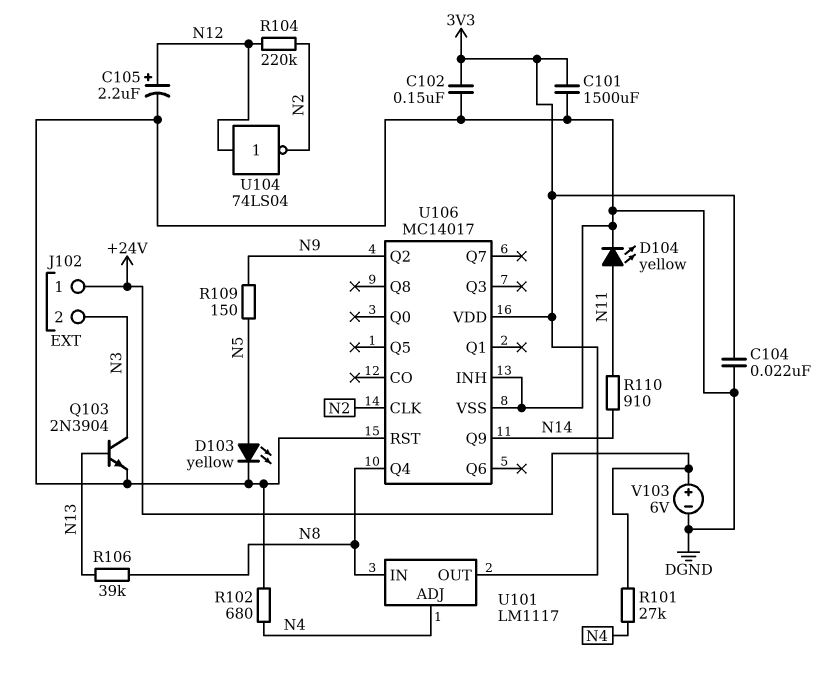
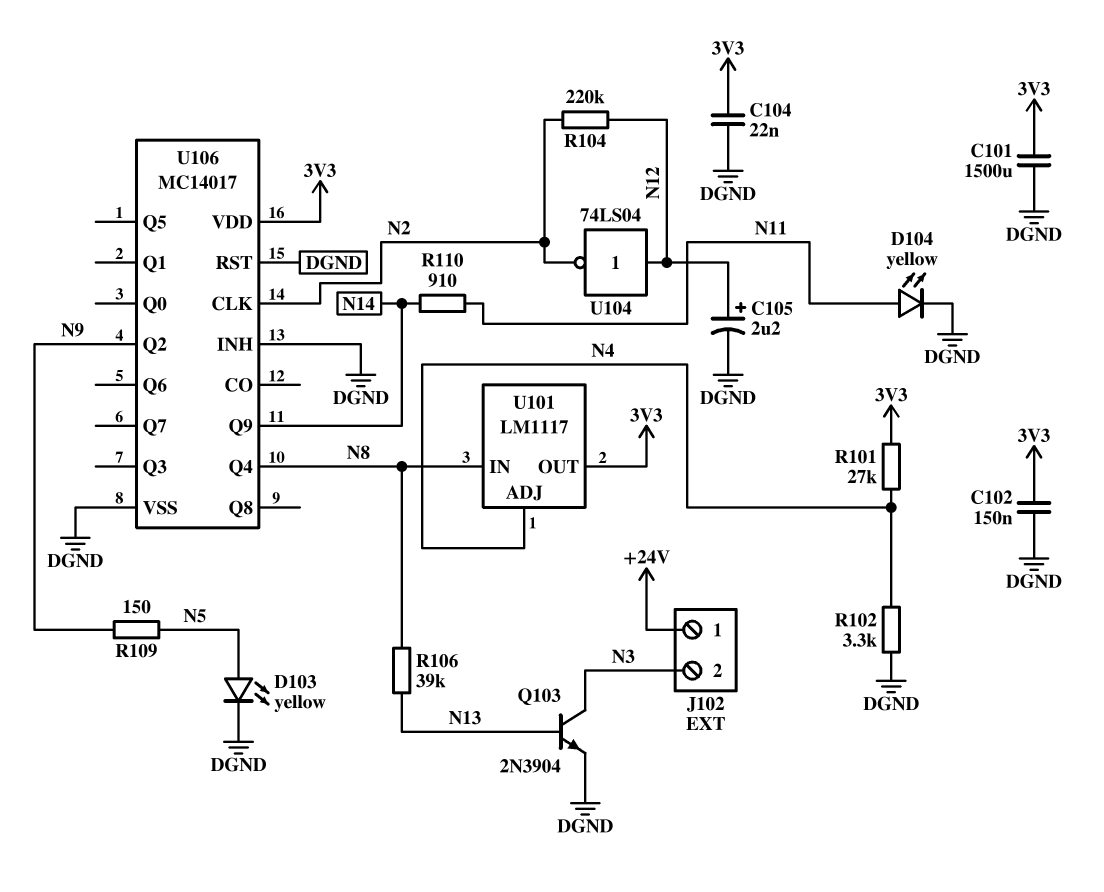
R101: 27k (+24V, N4) -> 27k (3V3, N4)
R102: 680 (DGND, N4) -> 3.3k (DGND, N4)
V103: 6V (plus +24V, minus DGND) -> none

